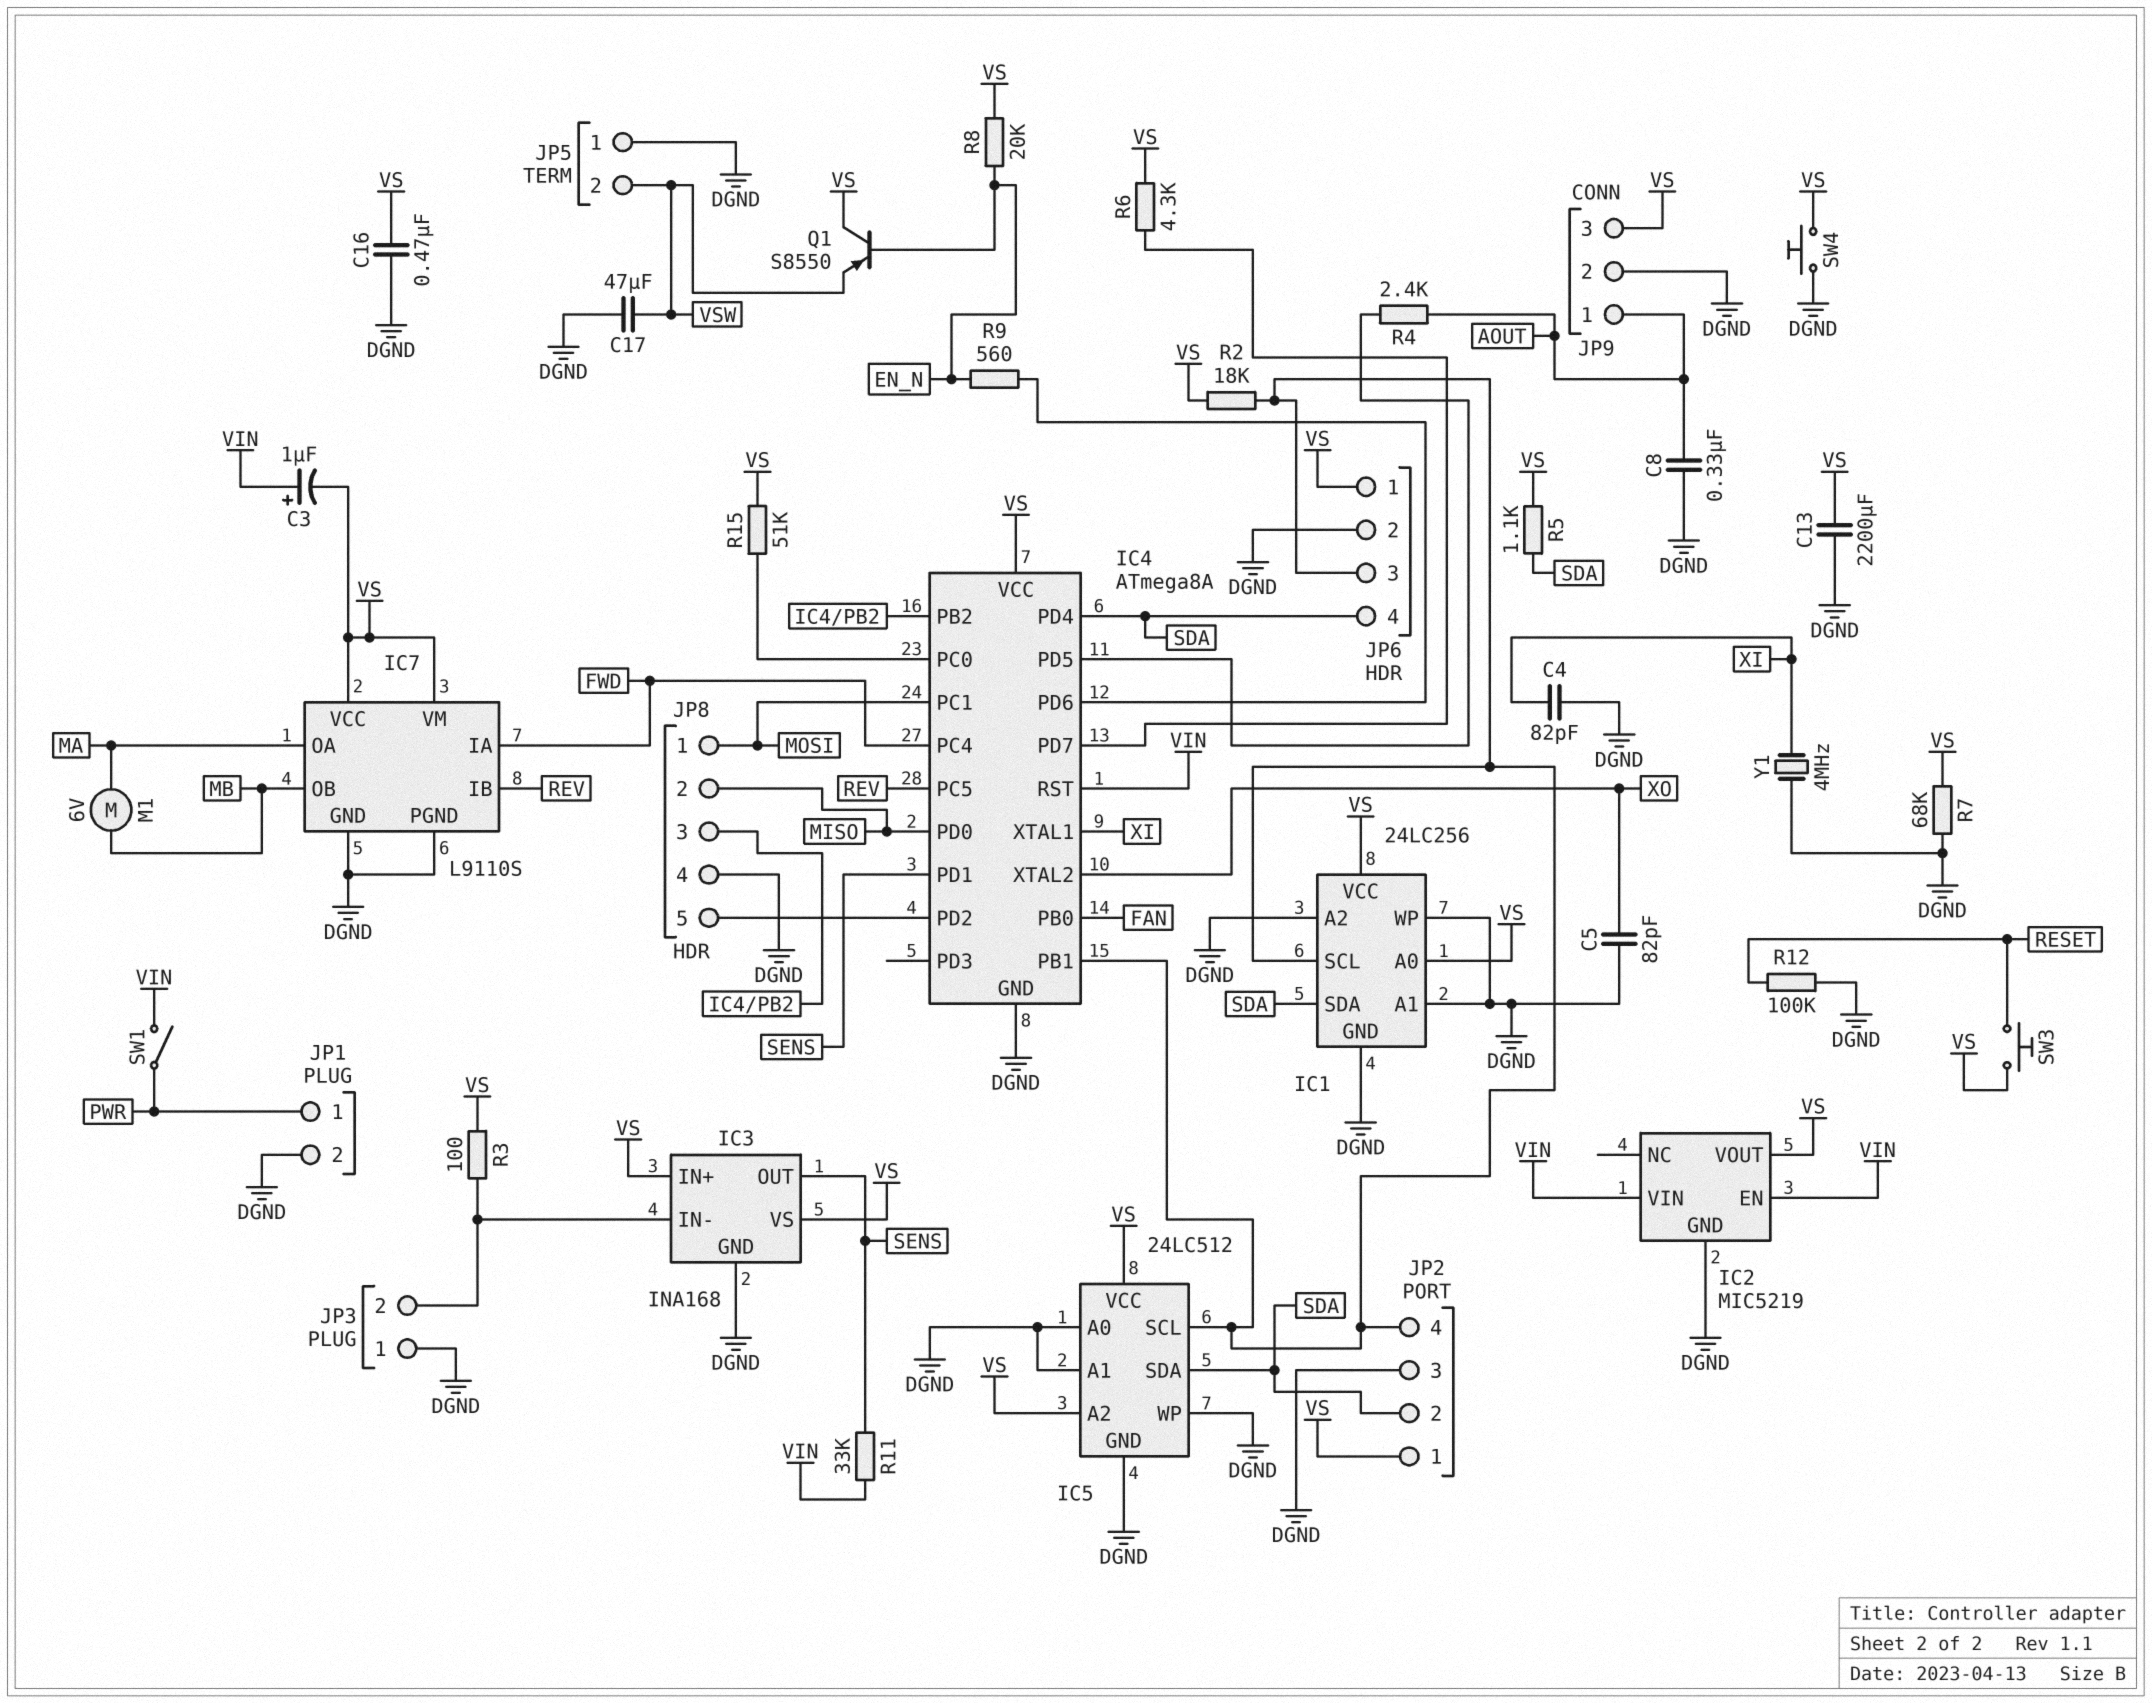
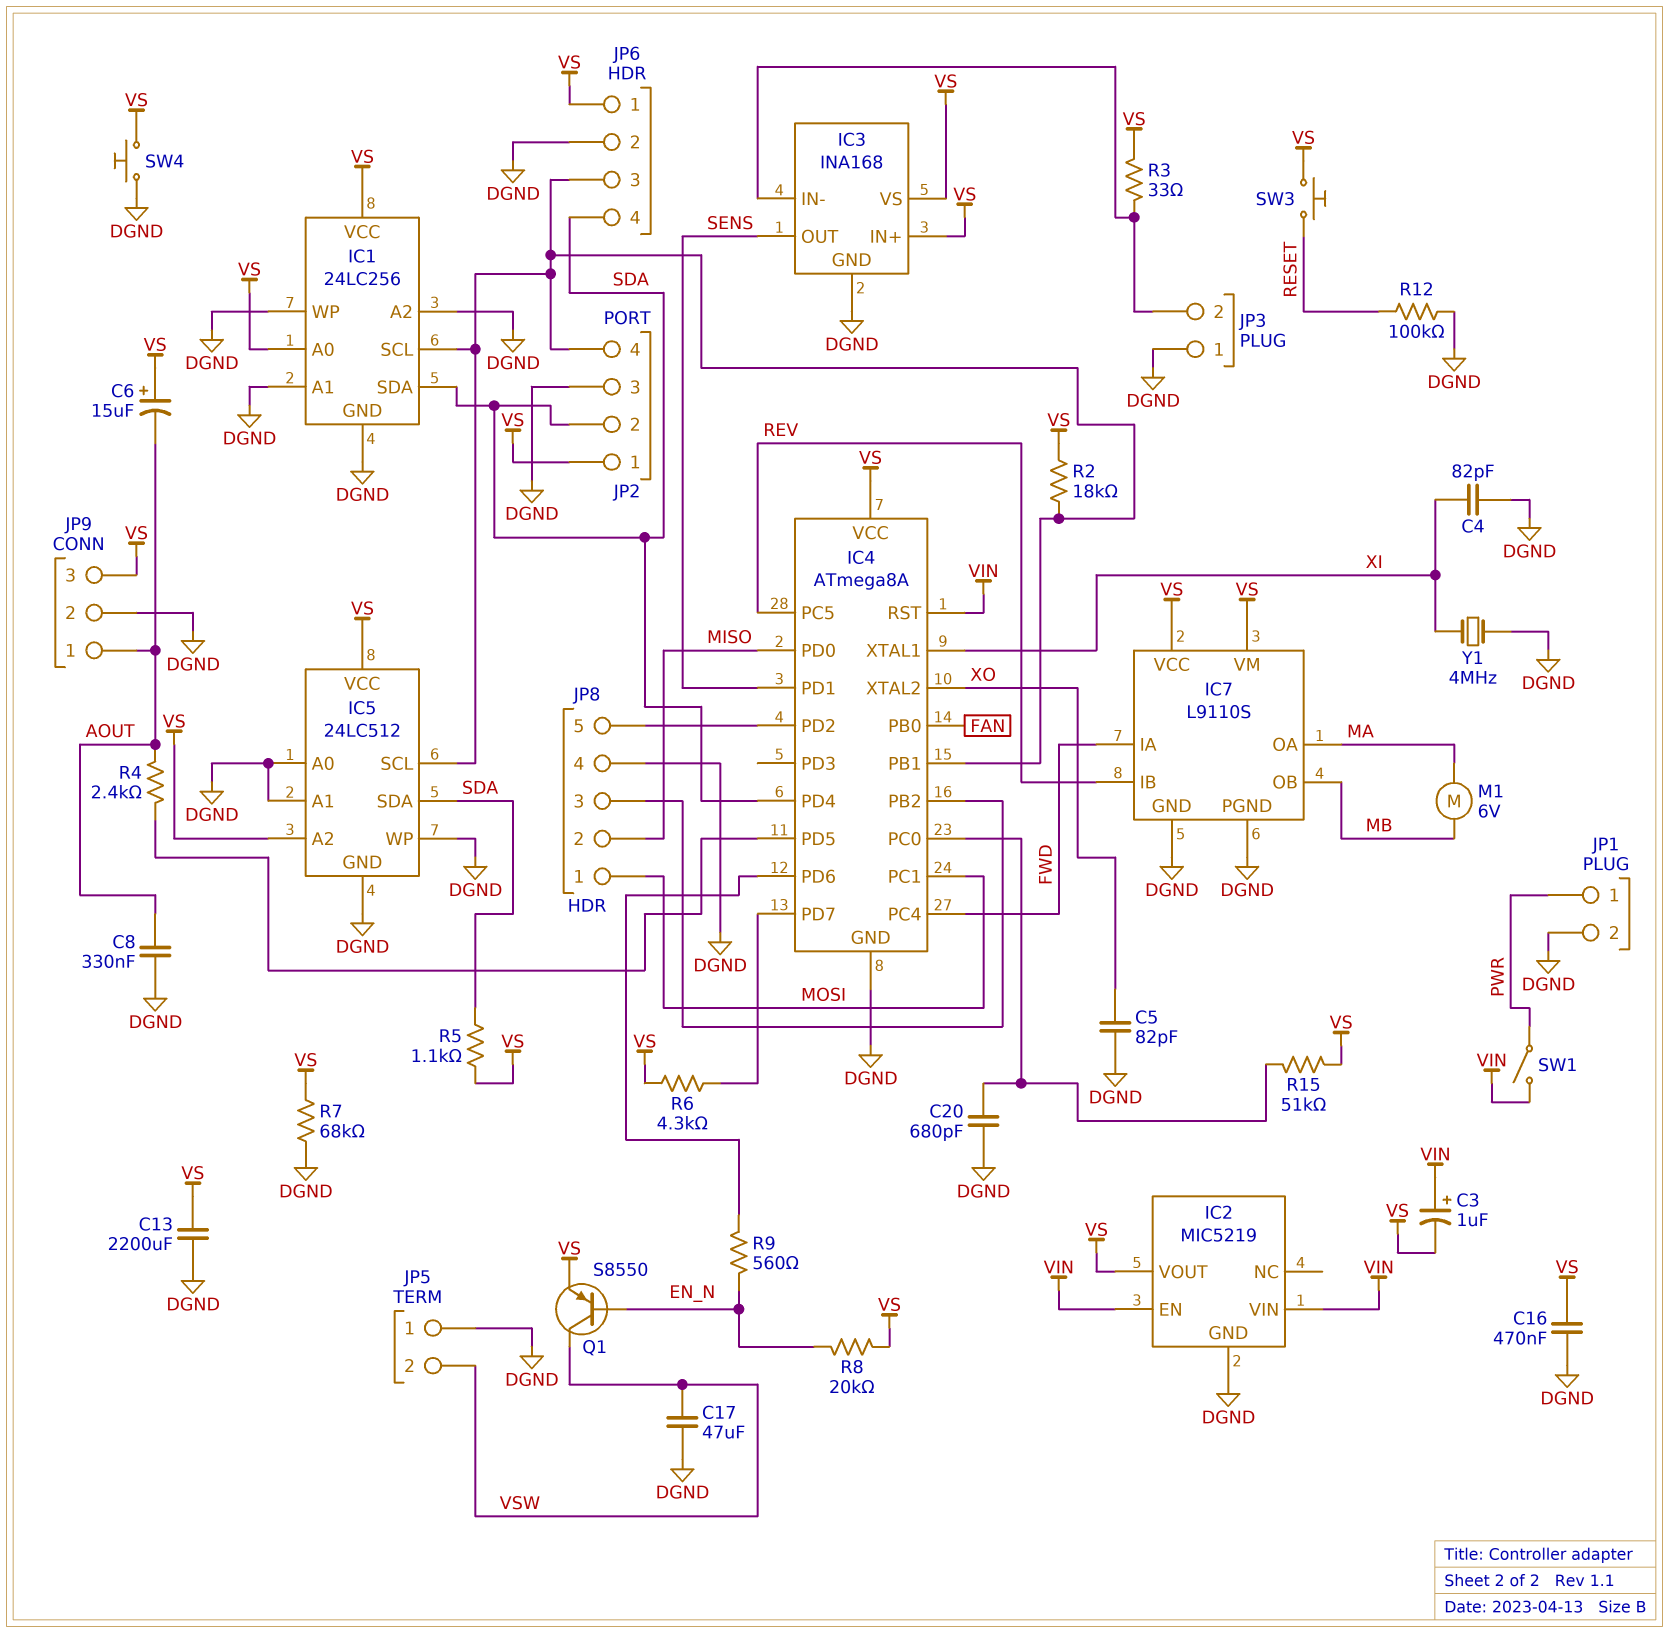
C6: none -> 15uF (plus VS, minus AOUT)
C20: none -> 680pF (DGND, IC4/PC0)
Q1: PNP S8550 (B EN_N, C VS, E VSW) -> PNP S8550 (B EN_N, C VSW, E VS)
R3: 100 (IC3/IN-, VS) -> 33 (IC3/IN-, VS)
R11: 33k (SENS, VIN) -> none

